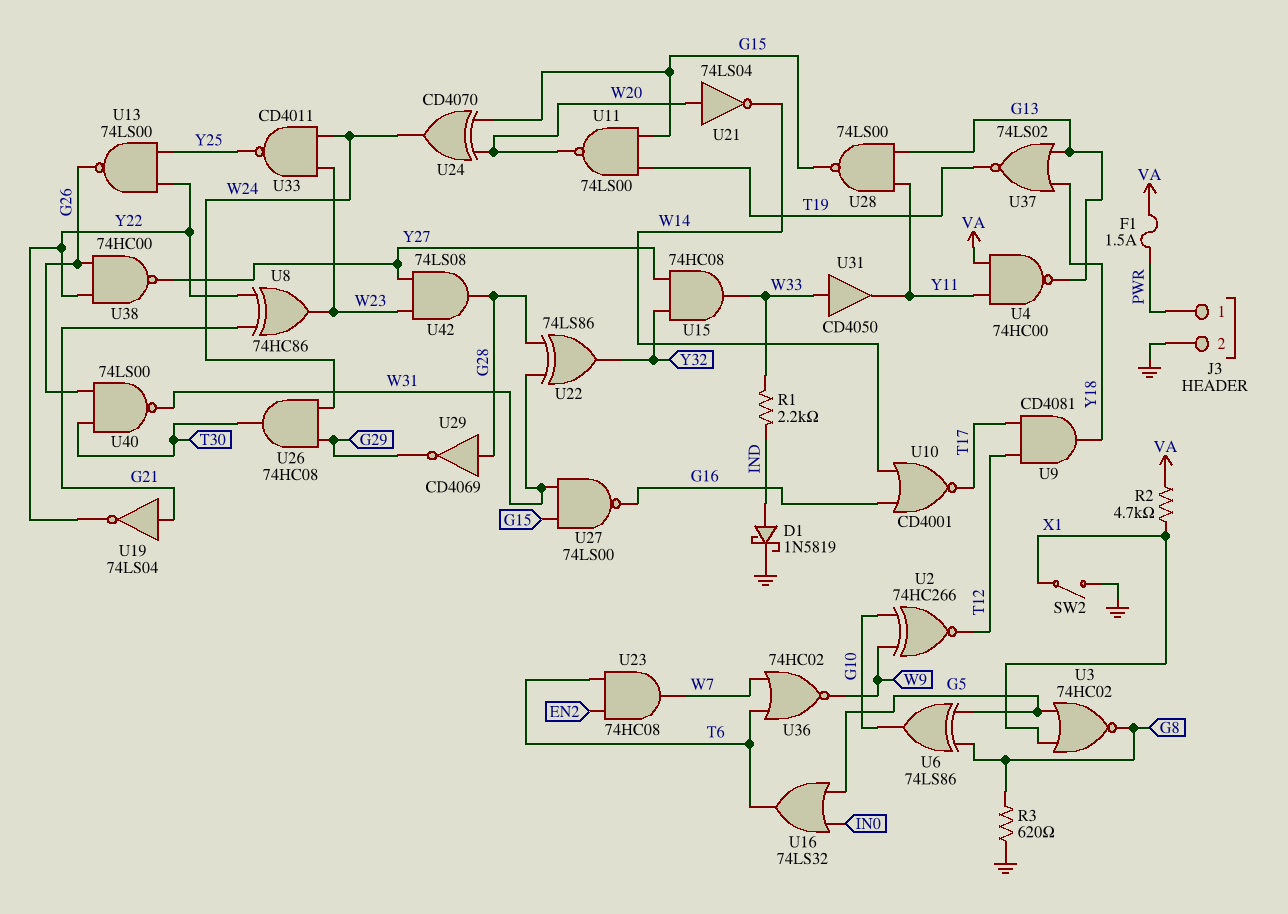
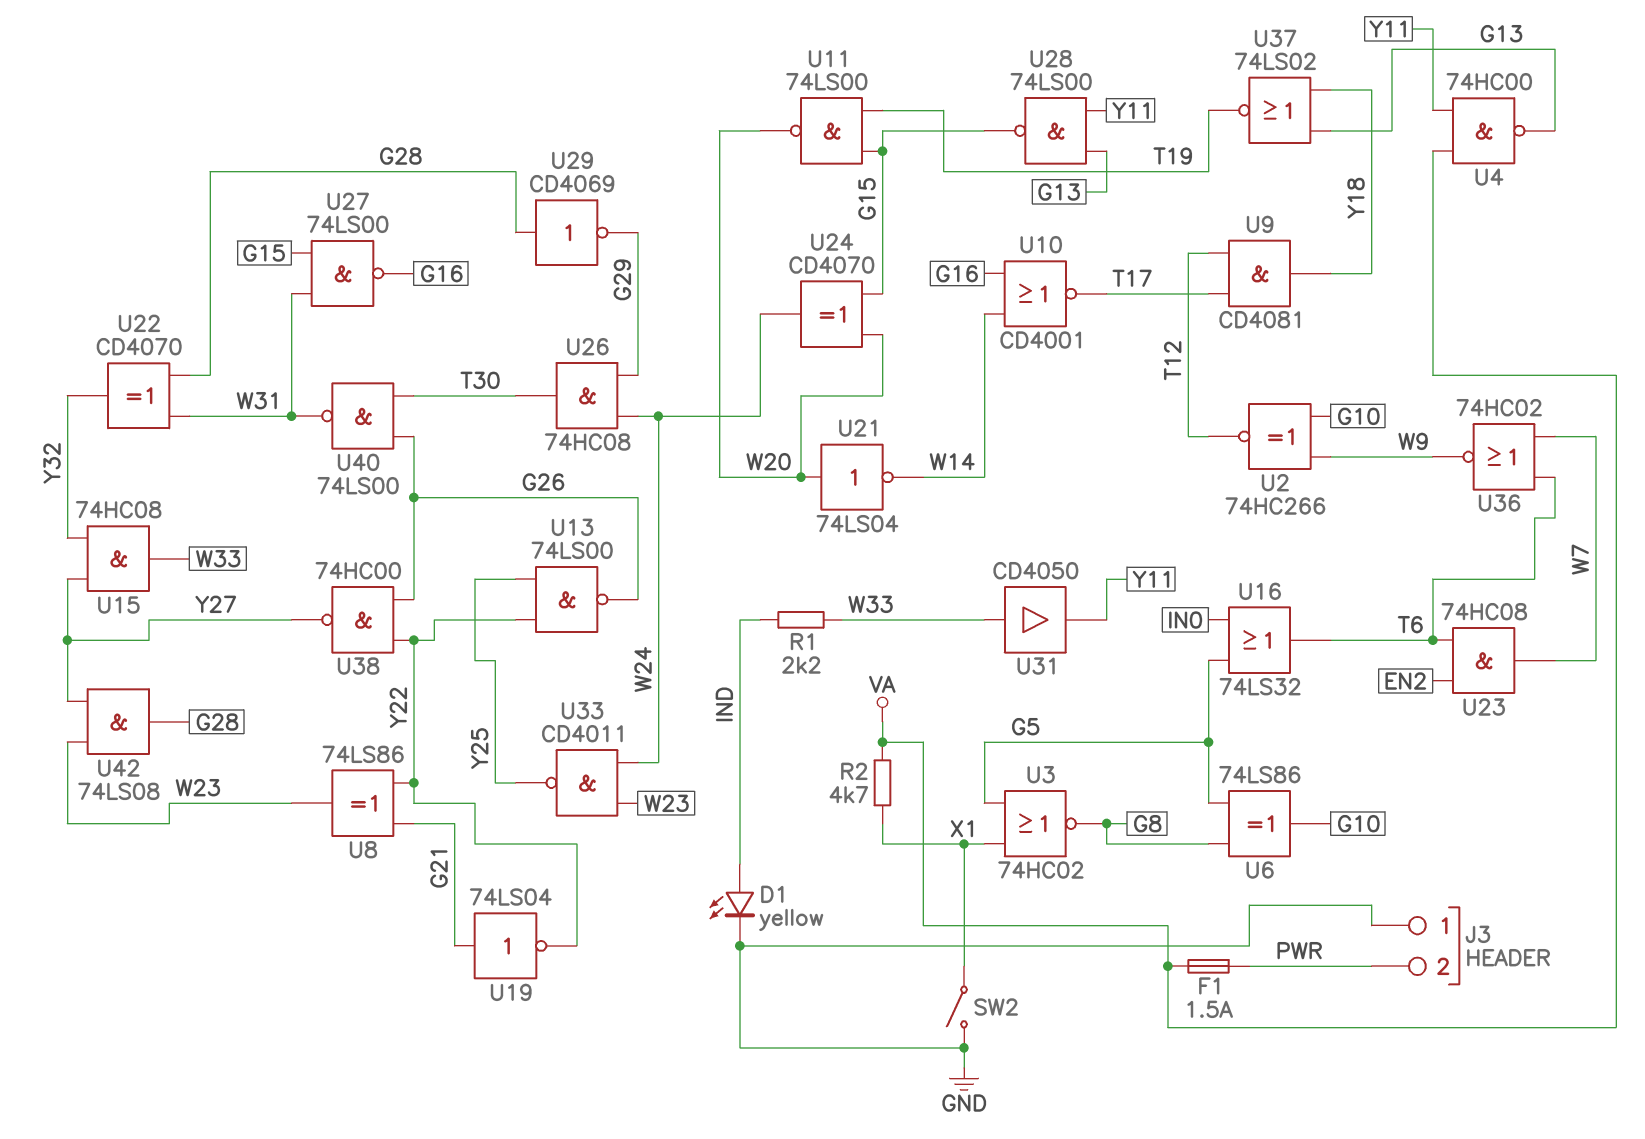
D1: schottky 1N5819 (A IND, K GND) -> LED yellow (A IND, K GND)
J3 pin 1: PWR -> GND
J3 pin 2: GND -> PWR
R3: 620 (G8, GND) -> none
U8: XOR 74HC86 (in G21, in Y22, out W23) -> XOR 74LS86 (in G21, in Y22, out W23)
U22: XOR 74LS86 (in G28, in W31, out Y32) -> XOR CD4070 (in G28, in W31, out Y32)

